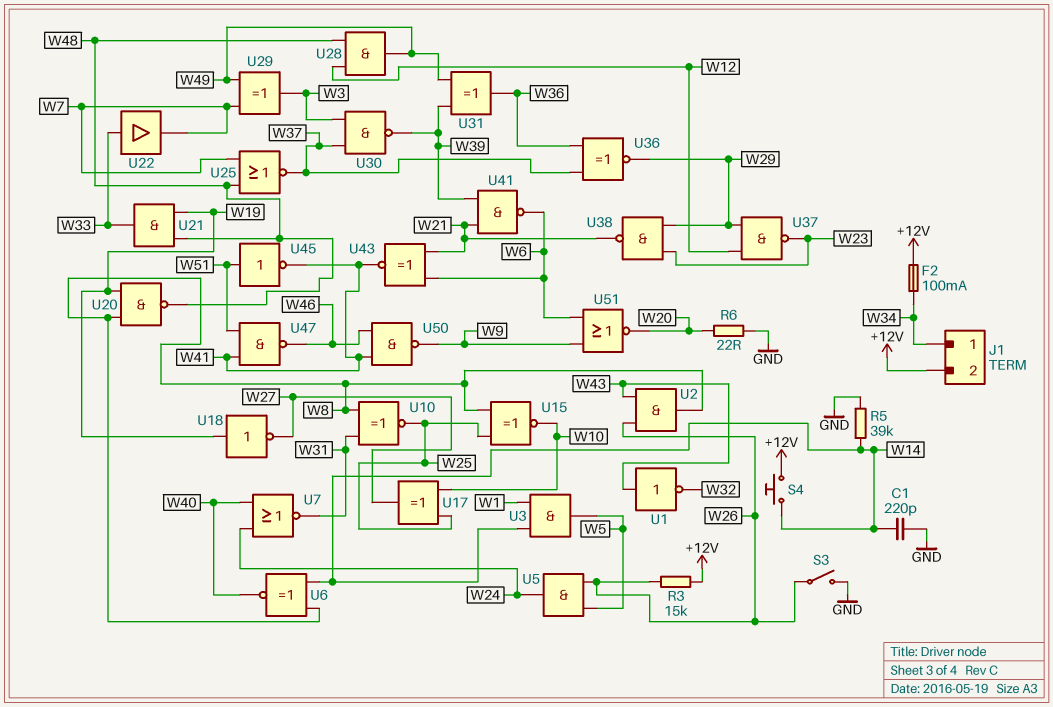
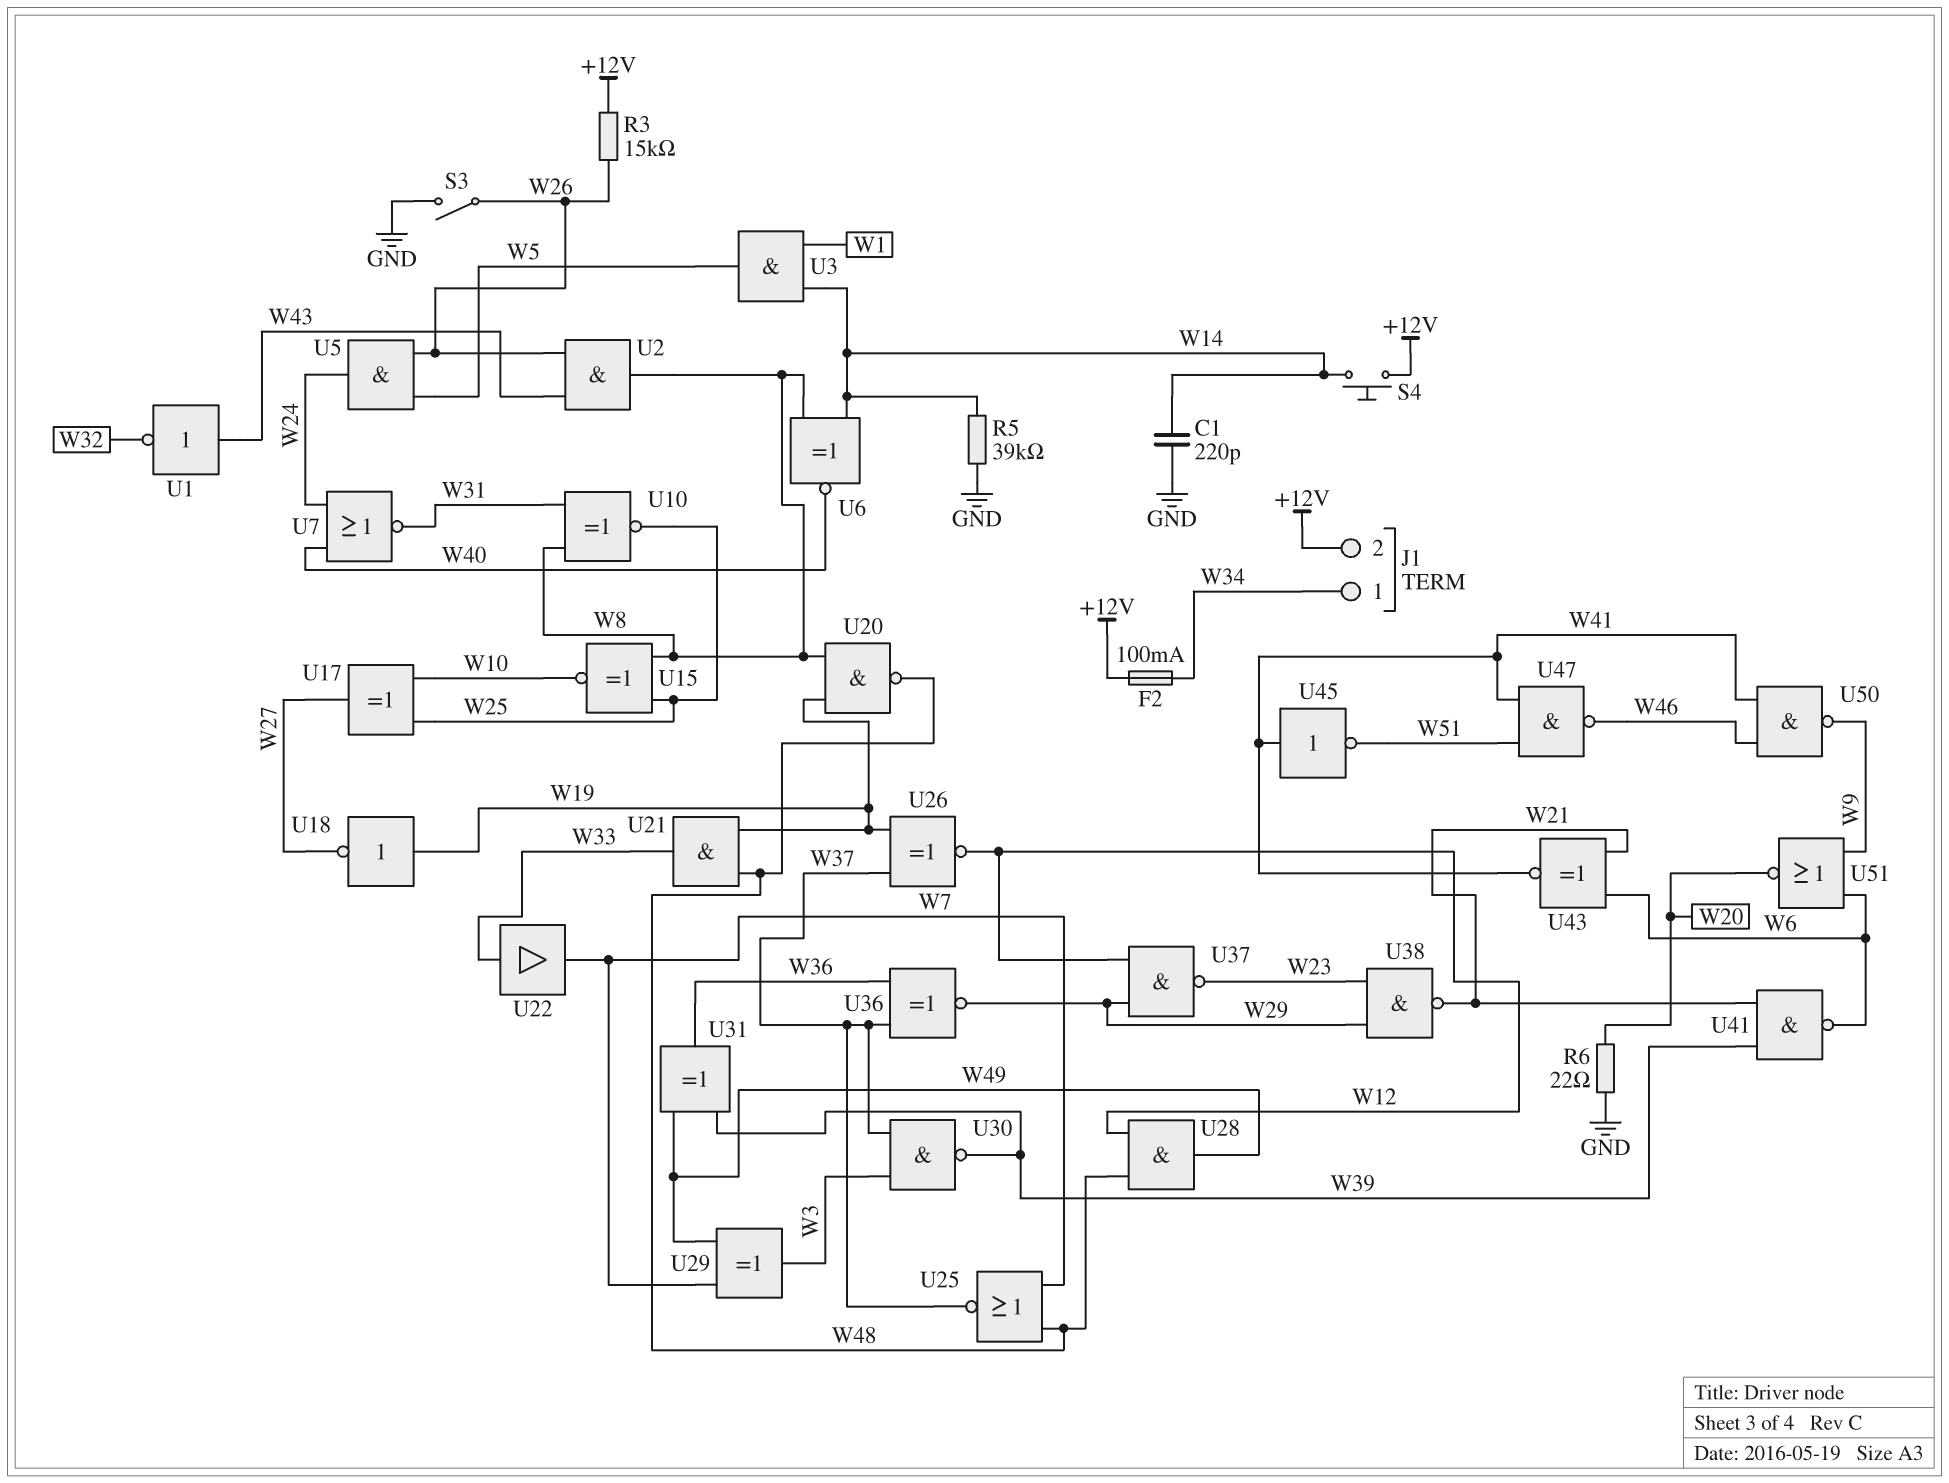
U26: none -> XNOR (in W19, in W37, out W12)
U45: NOT (in W51, out W41) -> NOT (in W41, out W51)

